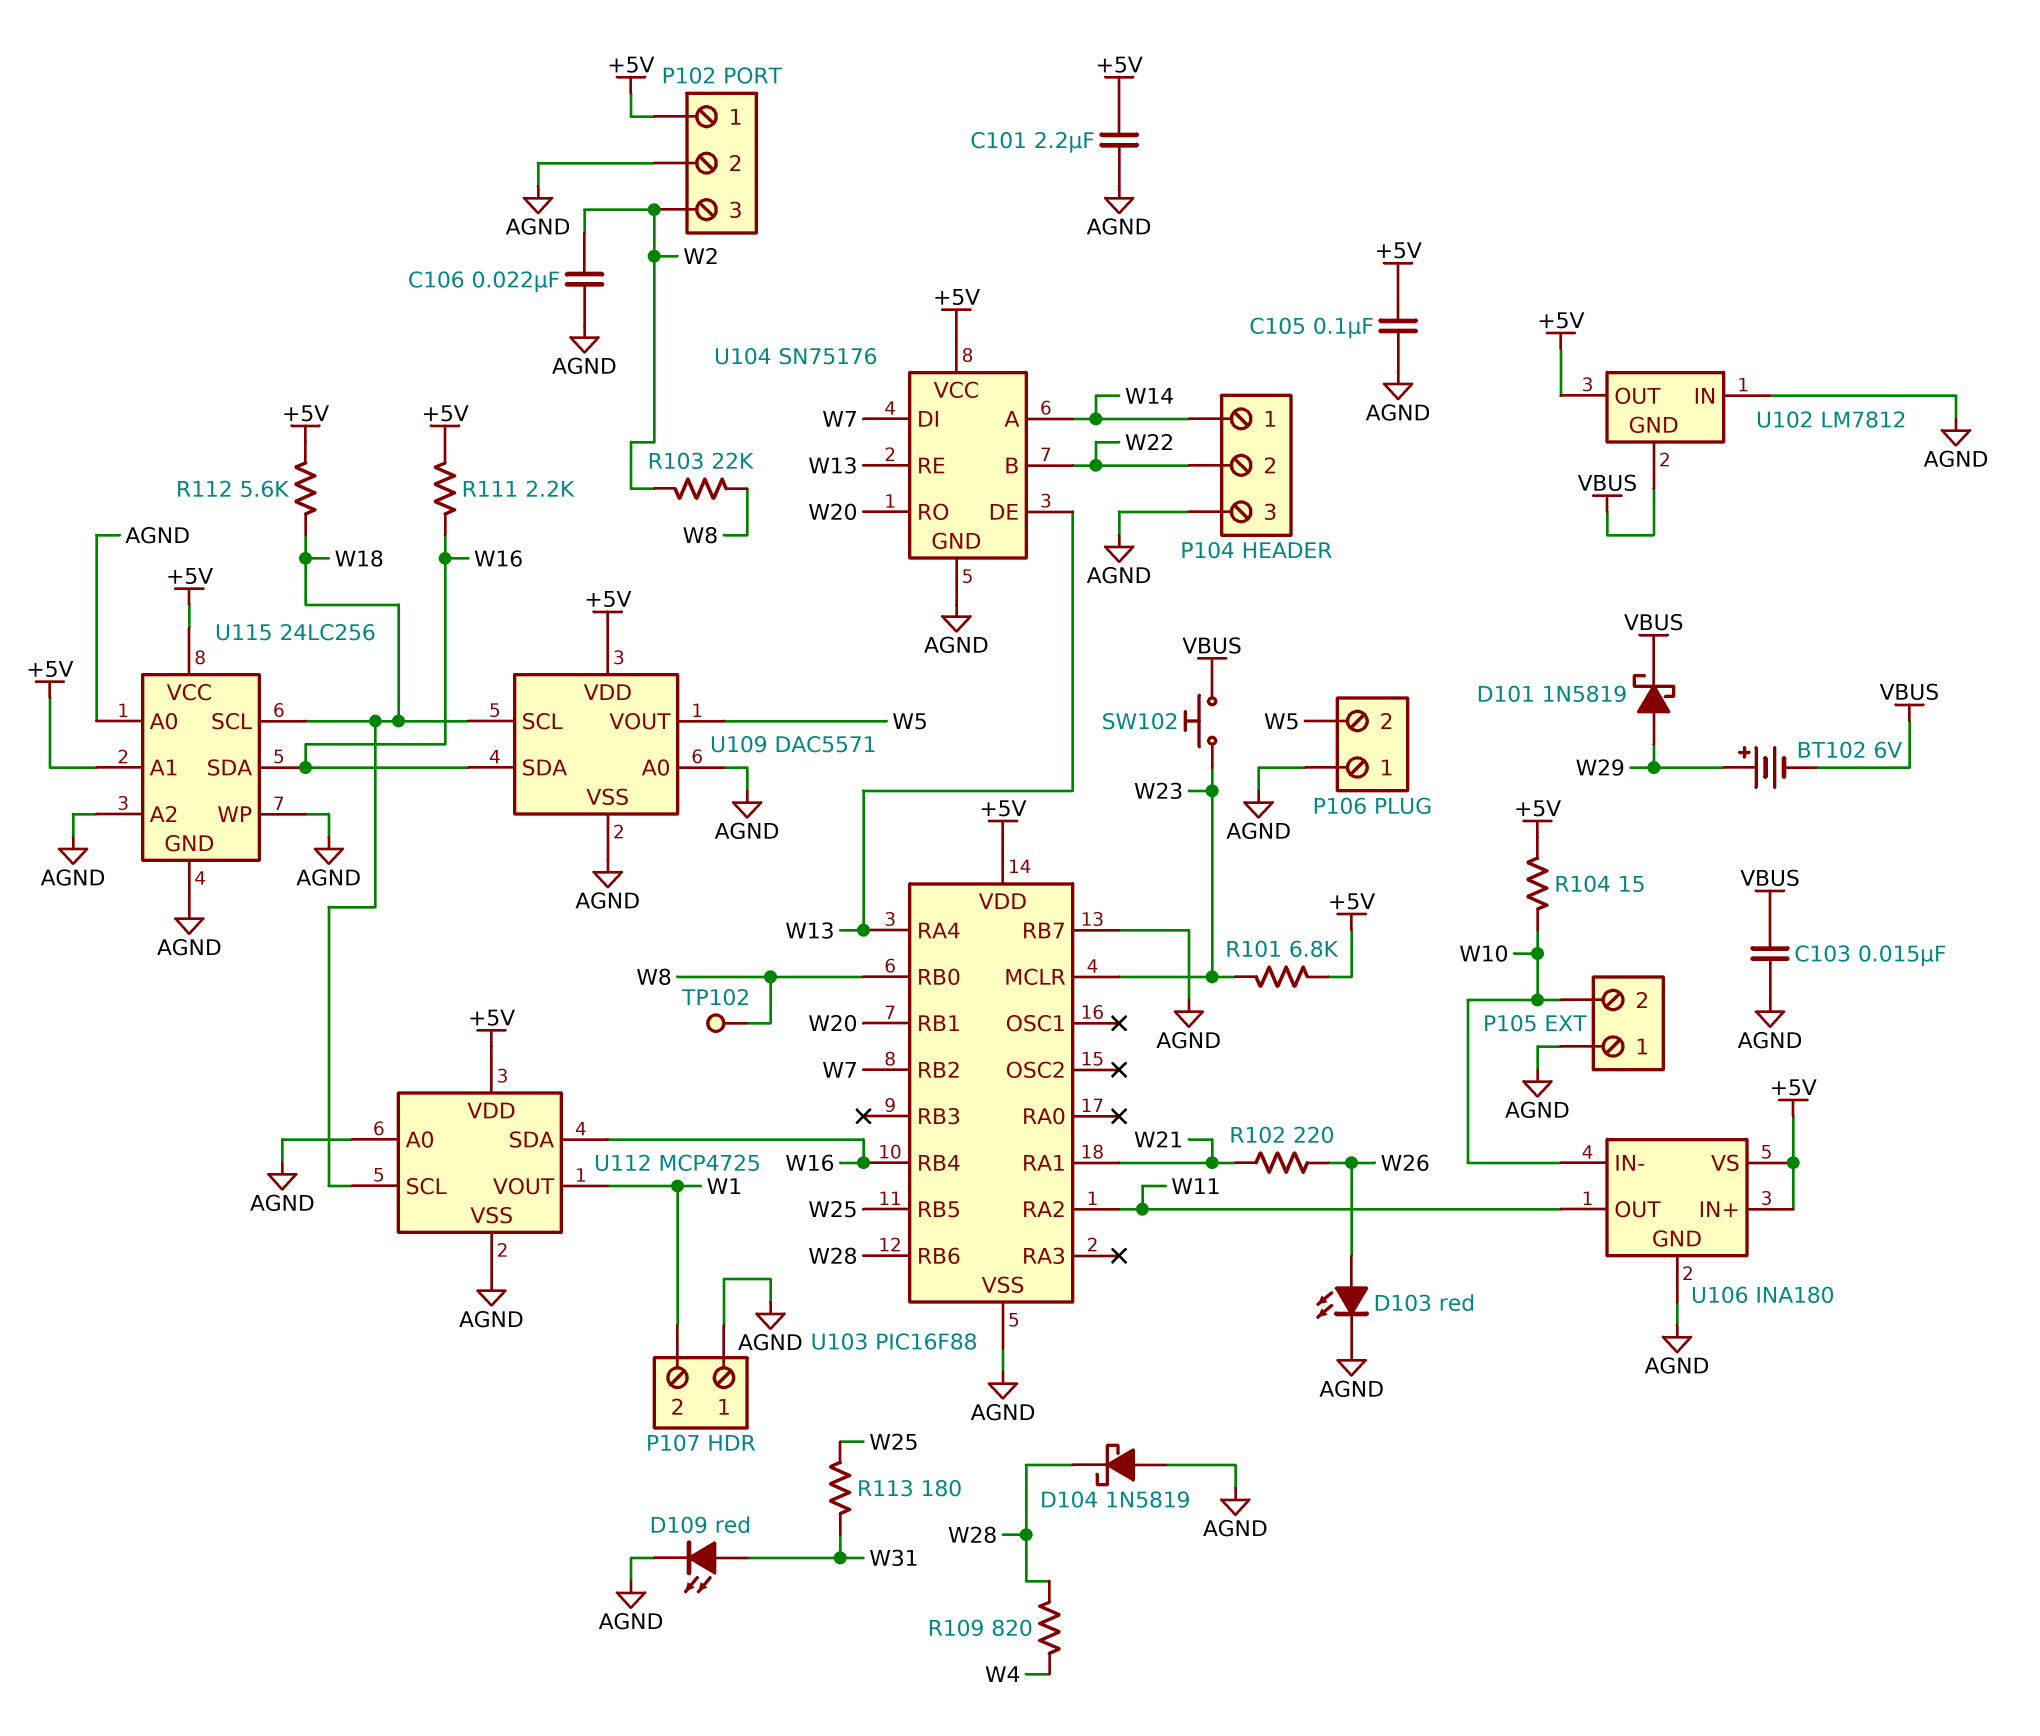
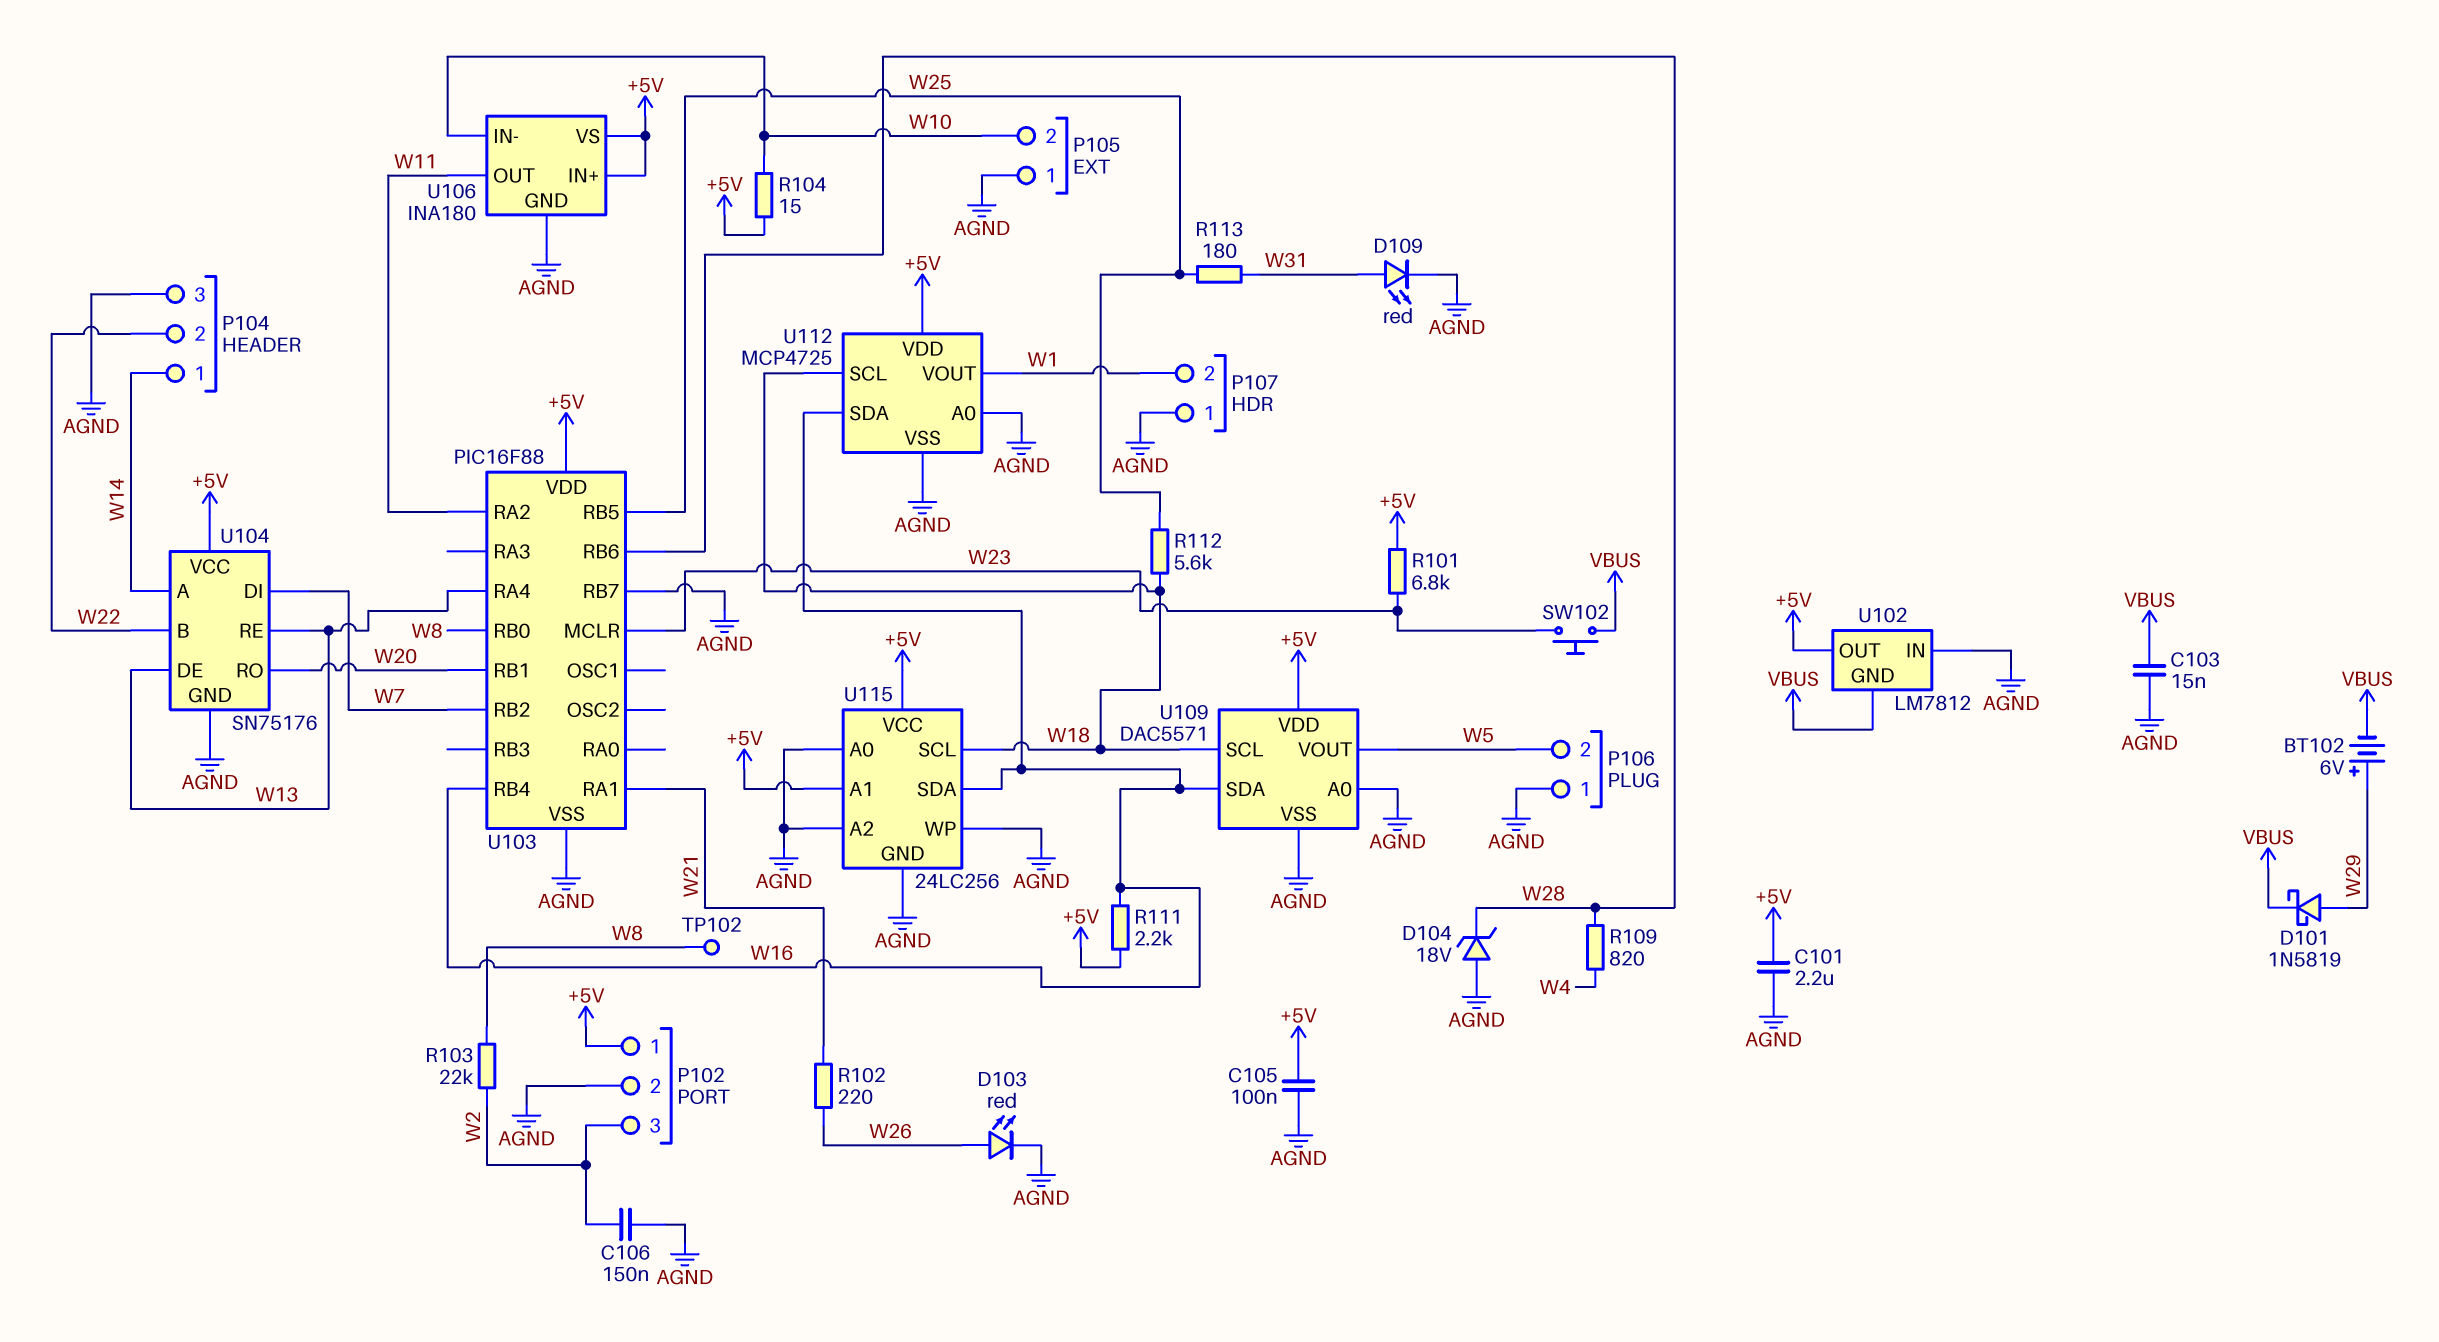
C106: 22nF (AGND, W2) -> 150nF (AGND, W2)
D104: schottky 1N5819 (A AGND, K W28) -> zener 18V (A AGND, K W28)
R112: 5.6k (+5V, W18) -> 5.6k (W18, W25)

